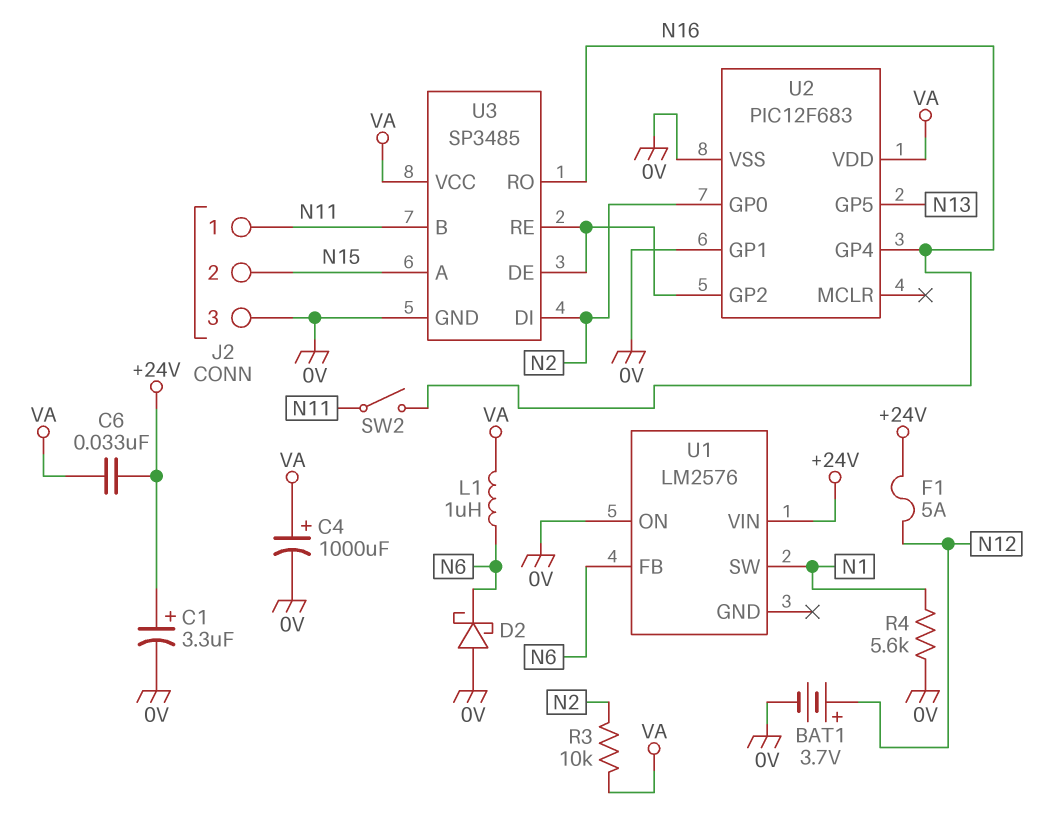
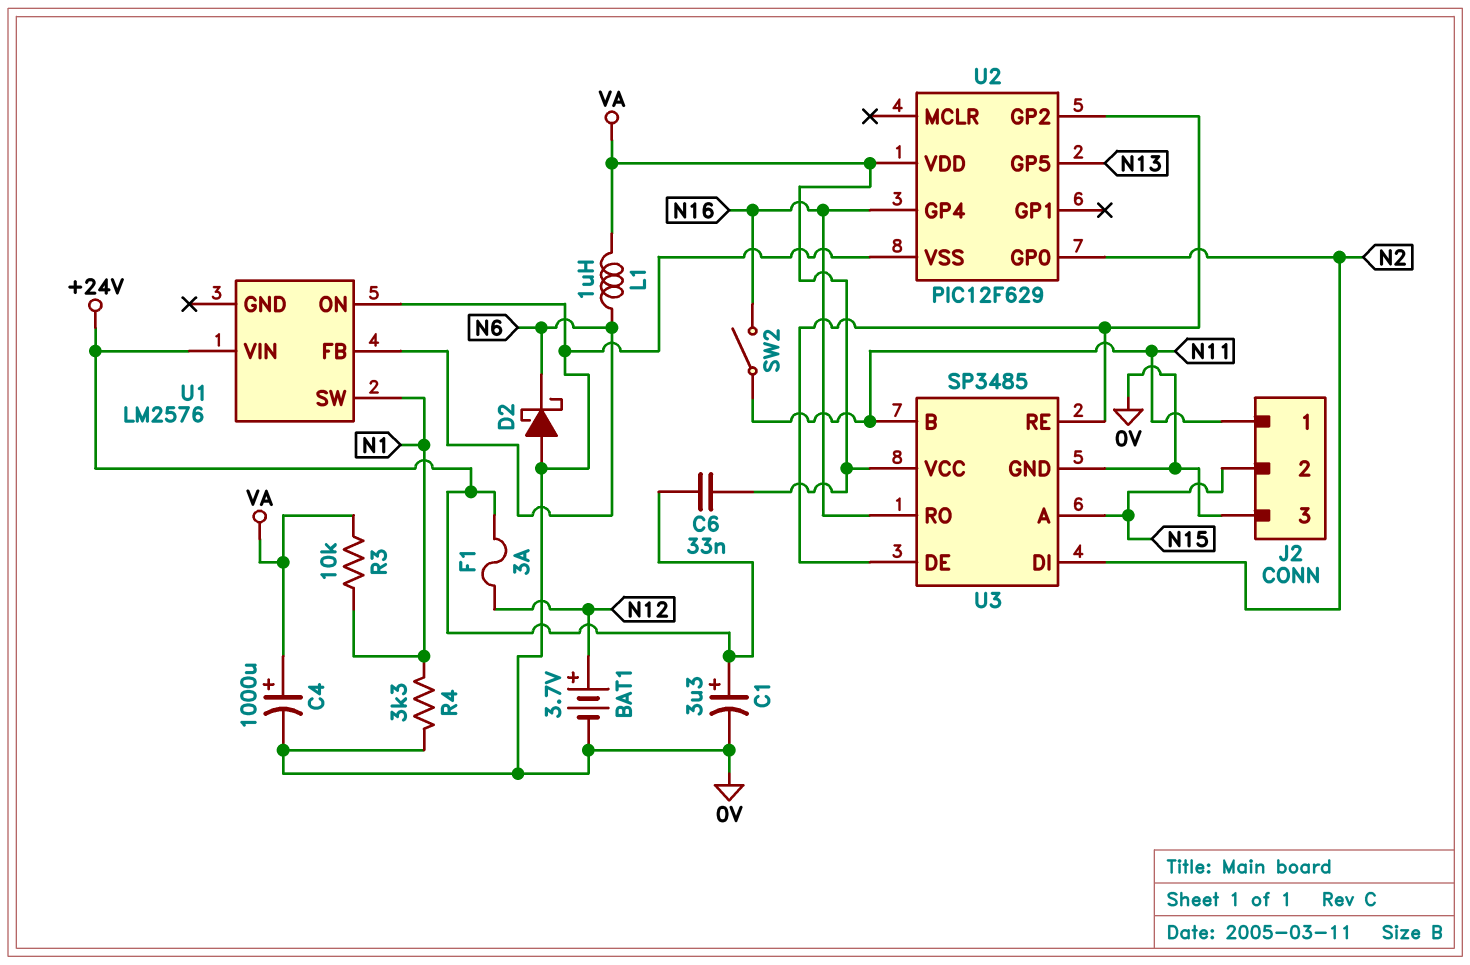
F1: 5A (+24V, N12) -> 3A (+24V, N12)
R3: 10k (N2, VA) -> 10k (N1, VA)
R4: 5.6k (0V, N1) -> 3.3k (0V, N1)
U2: PIC12F683 -> PIC12F629
U2 pin GP1: 0V -> none

